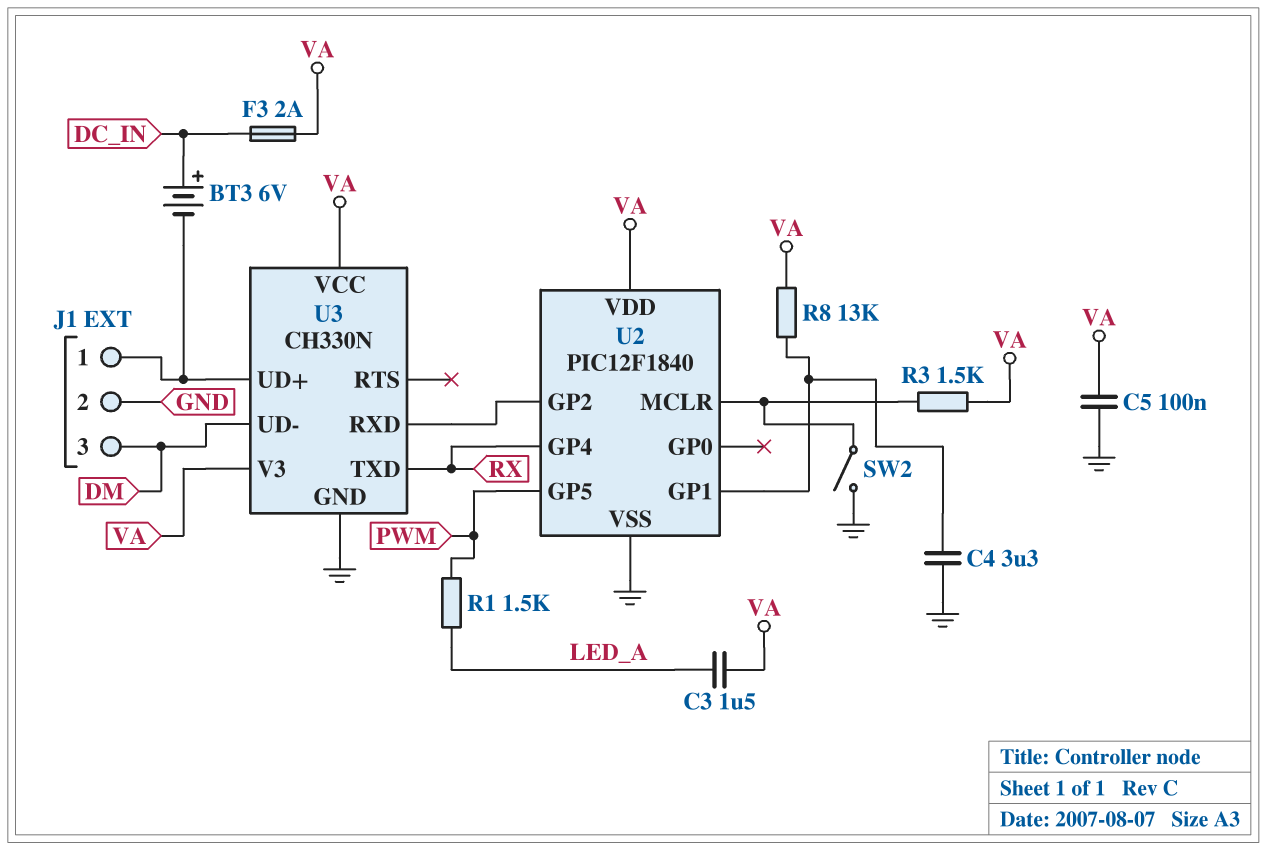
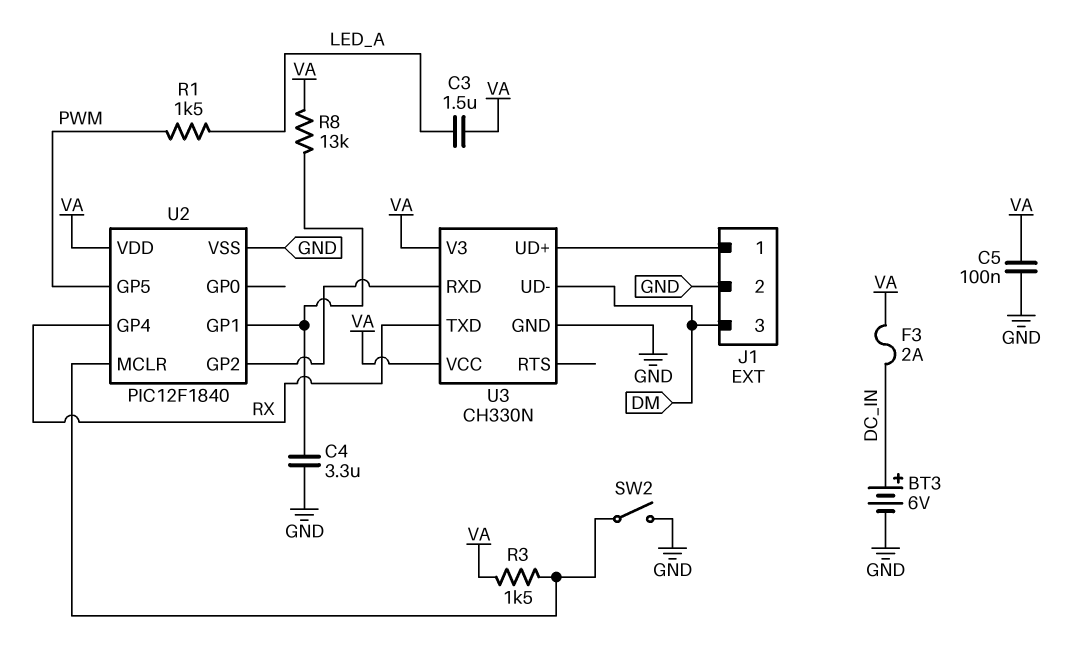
BT3: 6V (plus DC_IN, minus J1/1) -> 6V (plus DC_IN, minus GND)

